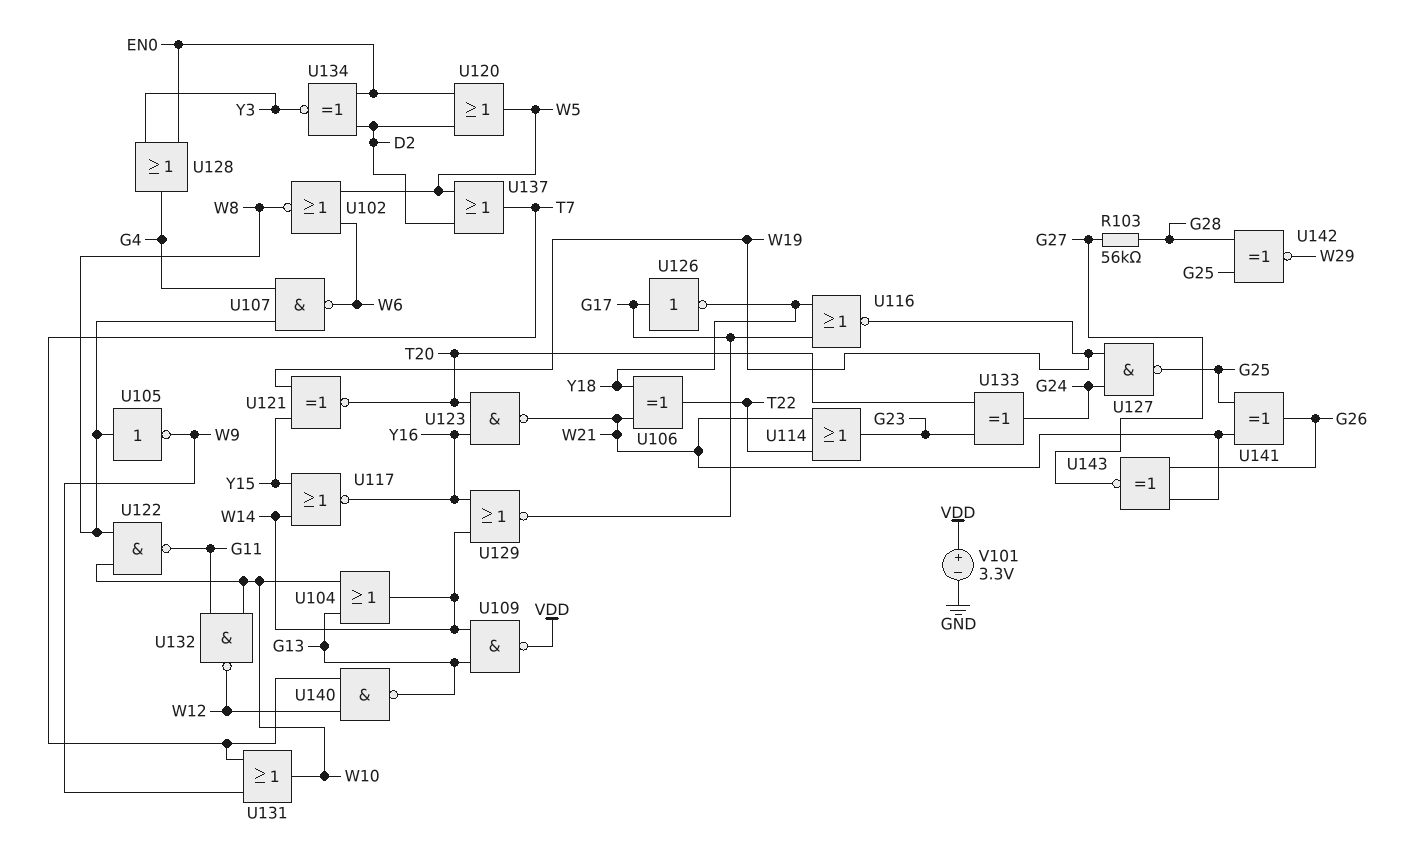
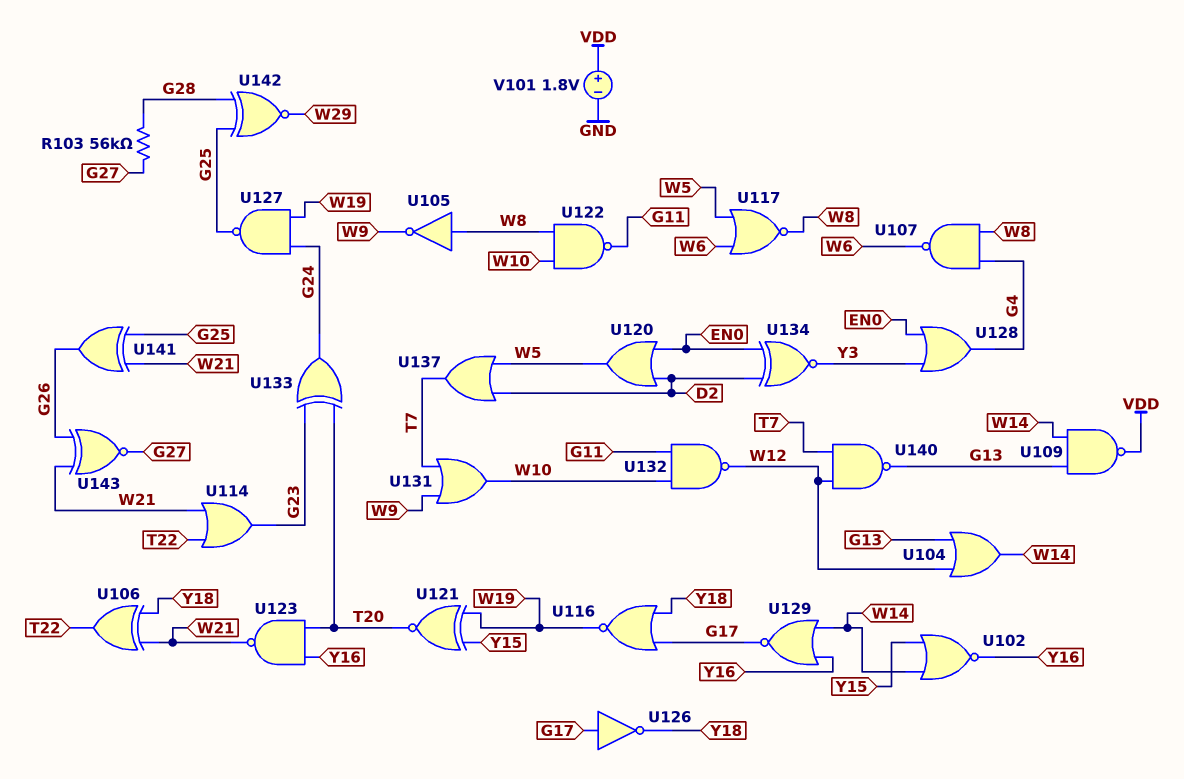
U102: NOR (in W5, in W6, out W8) -> NOR (in W14, in Y15, out Y16)
U104: OR (in G13, in W10, out W14) -> OR (in G13, in W12, out W14)
U117: NOR (in W14, in Y15, out Y16) -> NOR (in W5, in W6, out W8)
V101: 3.3V (plus VDD, minus GND) -> 1.8V (plus VDD, minus GND)

